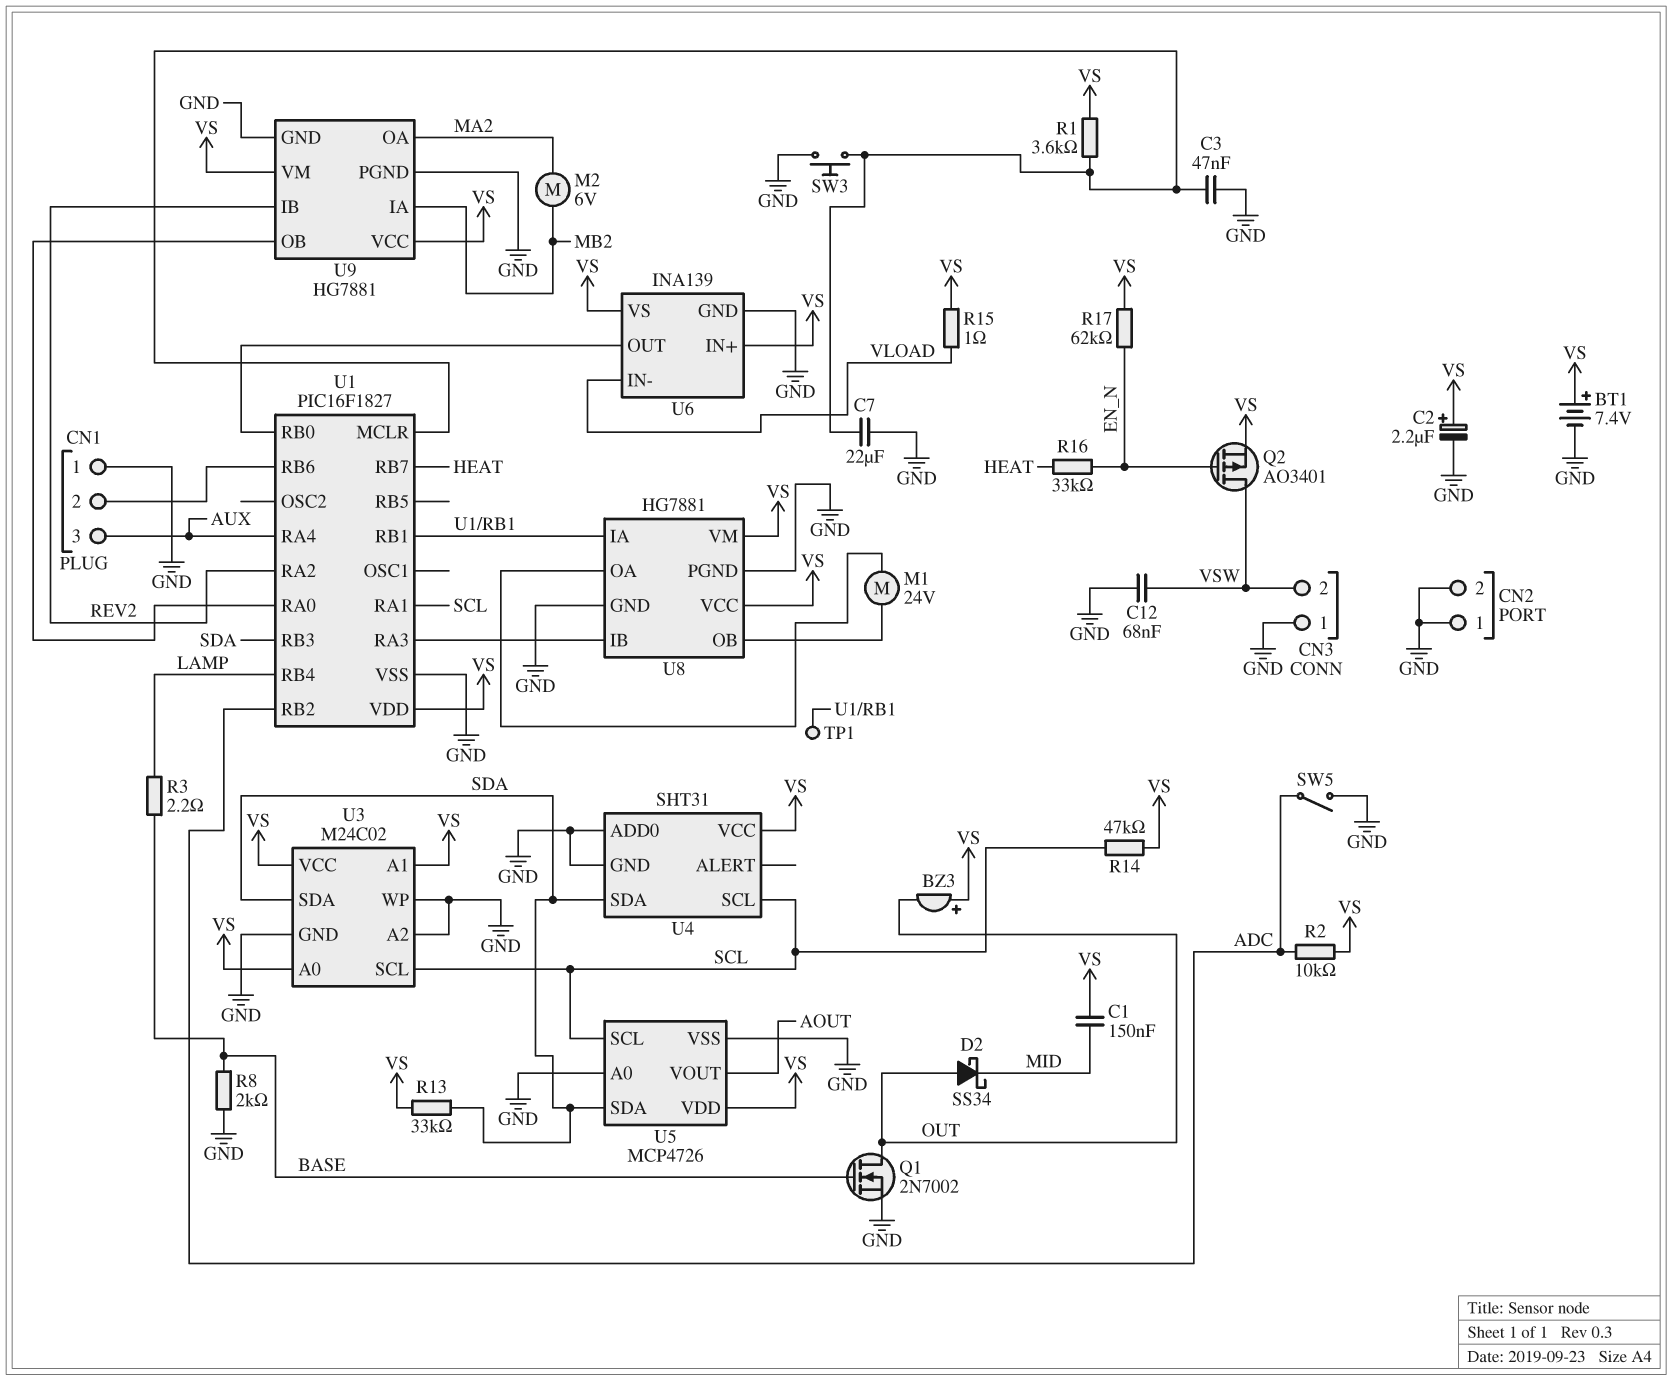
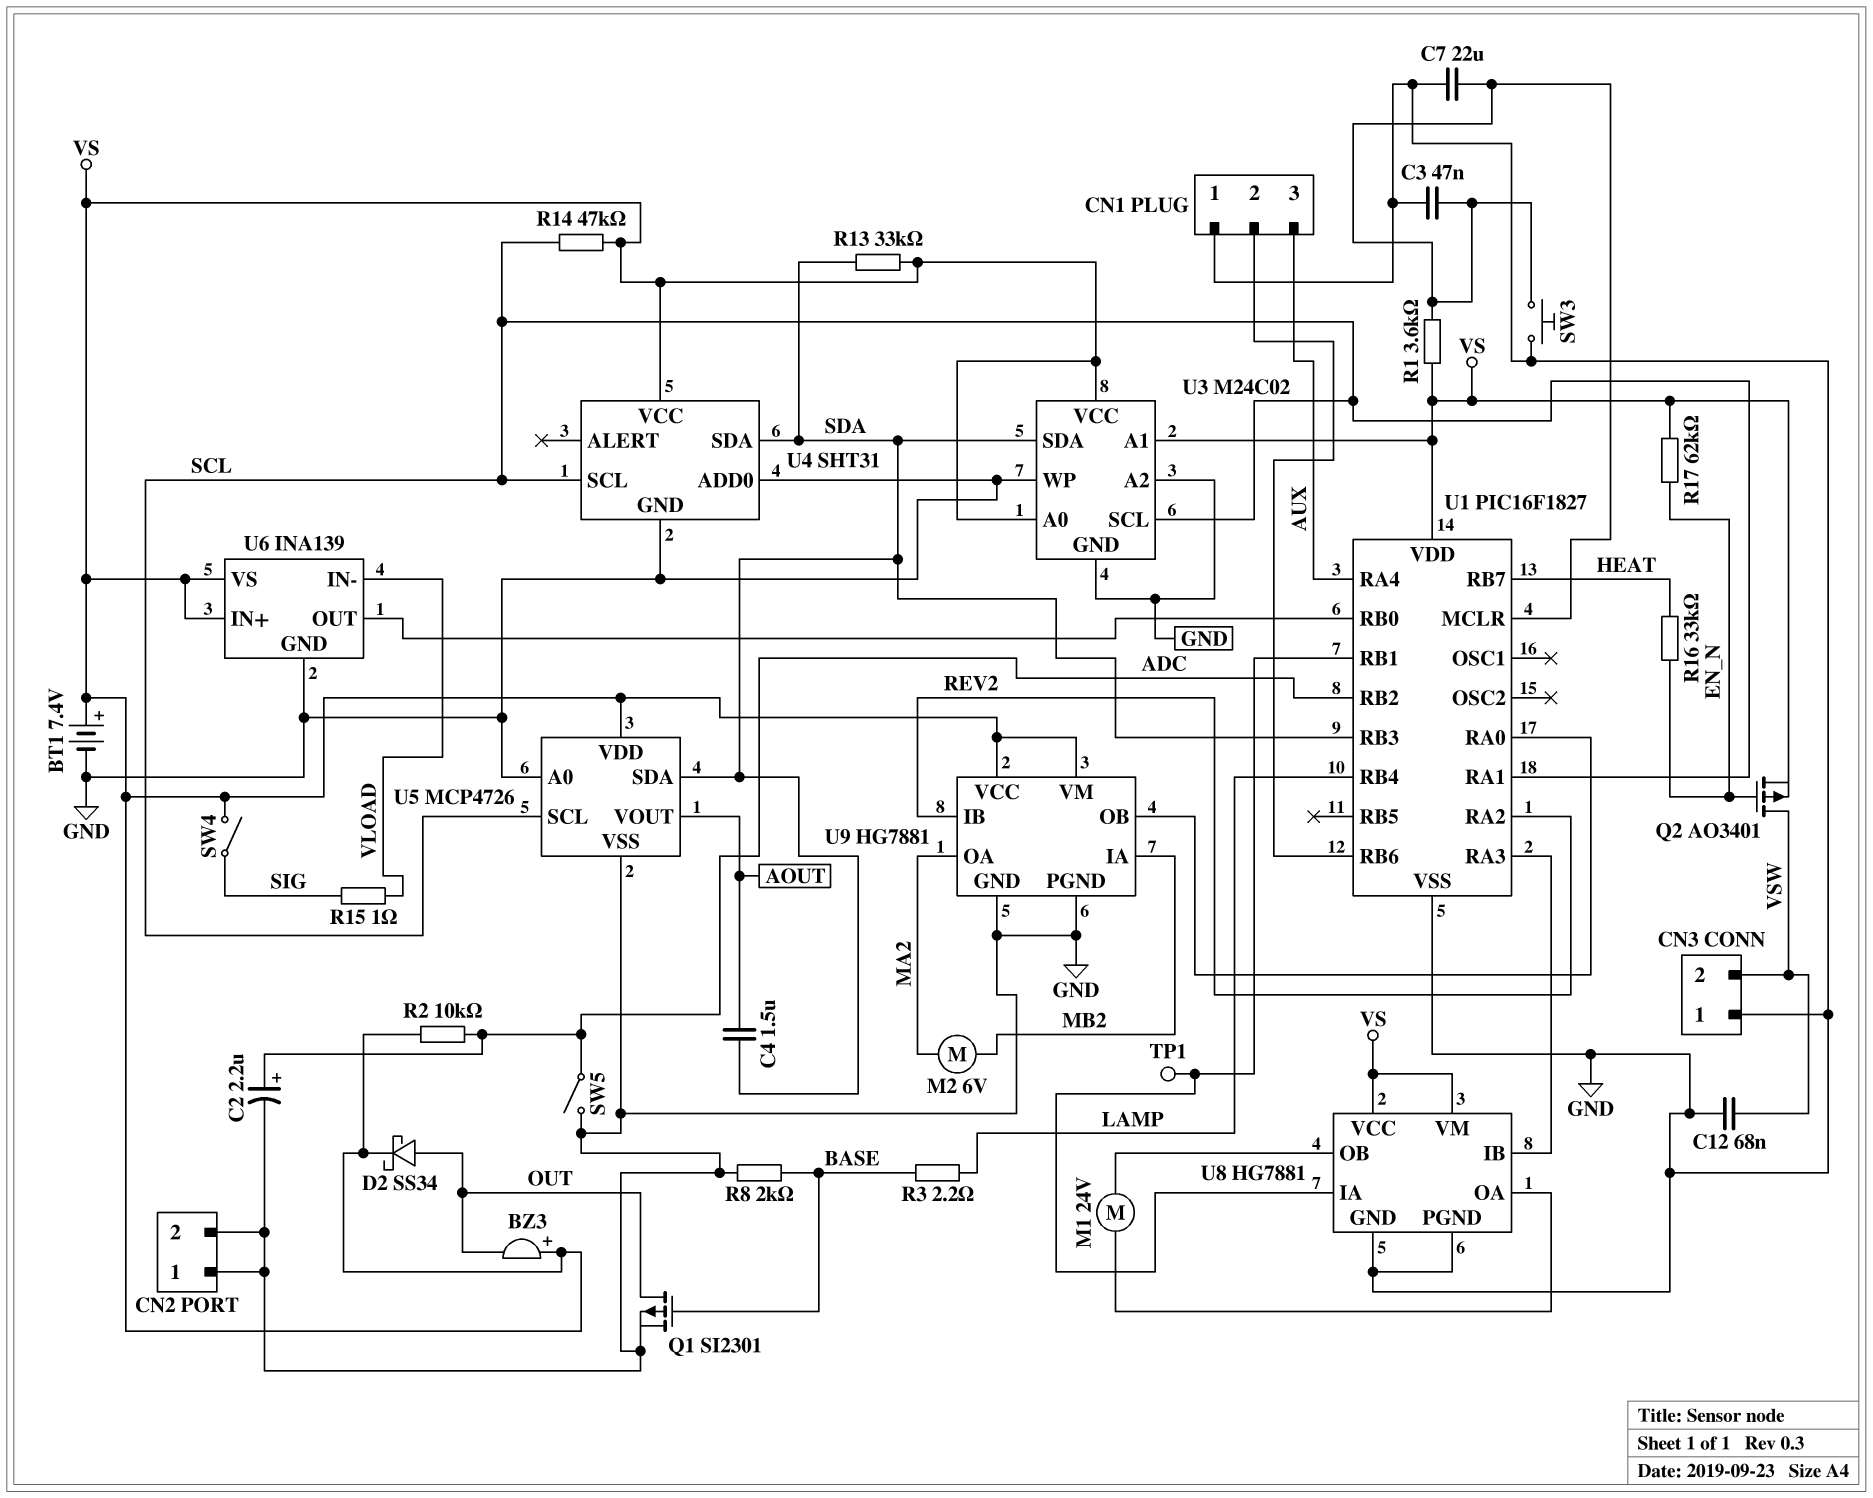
C1: 150nF (MID, VS) -> none
C2: 2.2uF (plus VS, minus GND) -> 2.2uF (plus ADC, minus GND)
C4: none -> 1.5uF (AOUT, SDA)
D2: schottky SS34 (A OUT, K MID) -> schottky SS34 (A OUT, K VS)
Q1: NMOS 2N7002 (G BASE, D OUT, S GND) -> PMOS SI2301 (G BASE, D OUT, S GND)
R15: 1 (VLOAD, VS) -> 1 (SIG, VLOAD)
SW4: none -> switch (SIG, VS)

